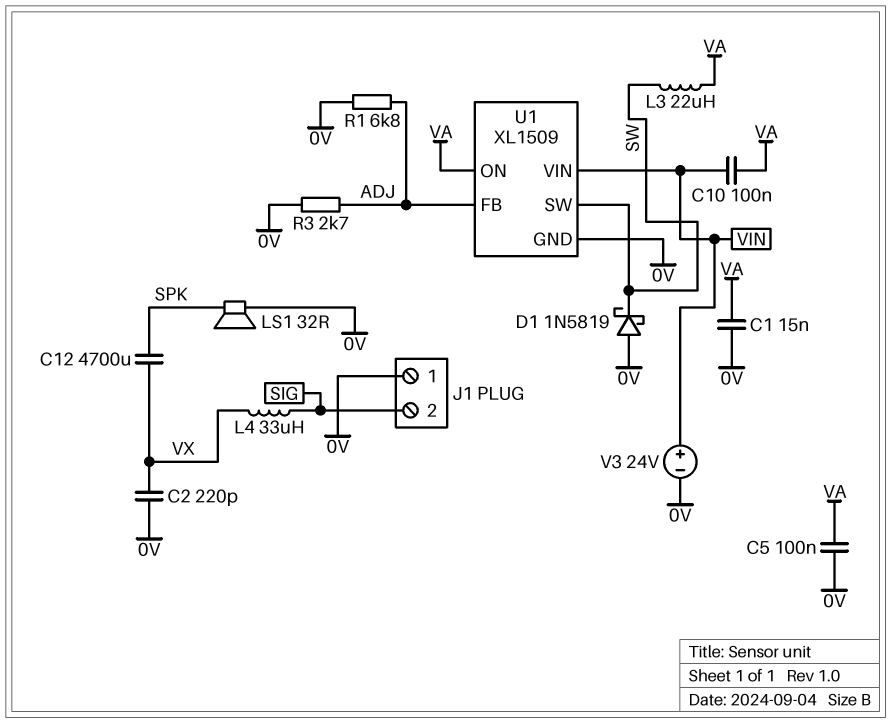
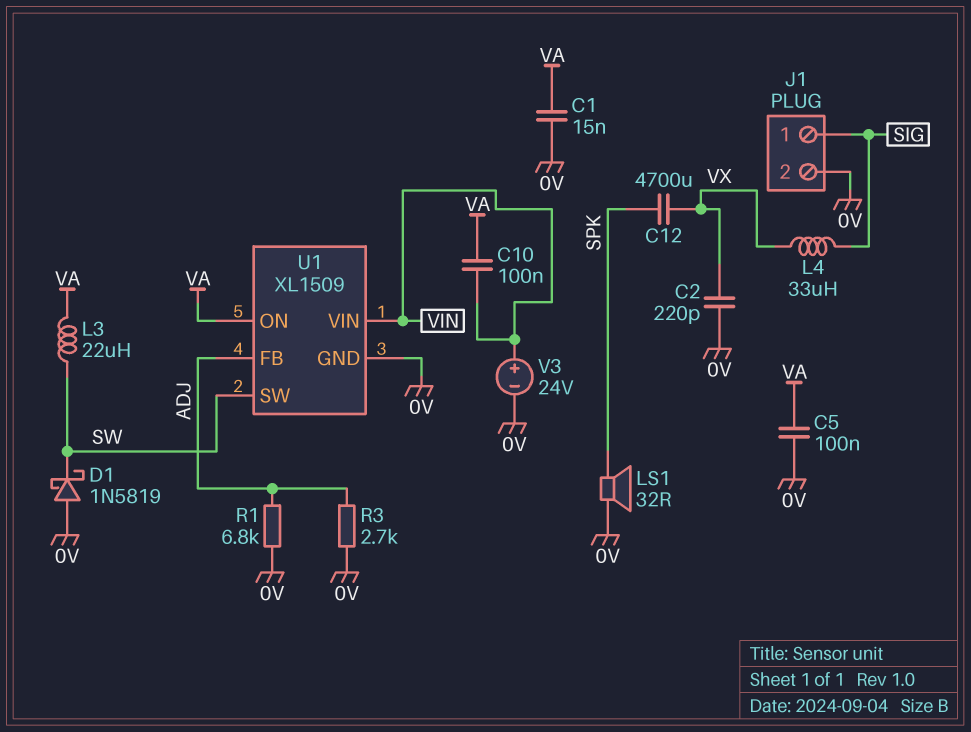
J1 pin 1: 0V -> SIG
J1 pin 2: SIG -> 0V

